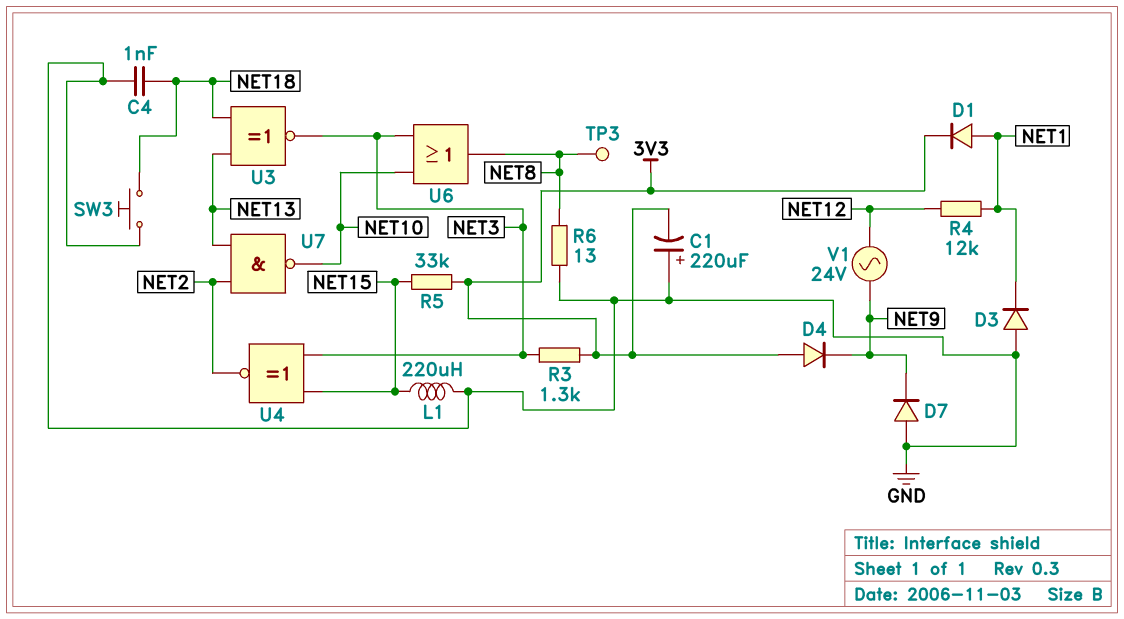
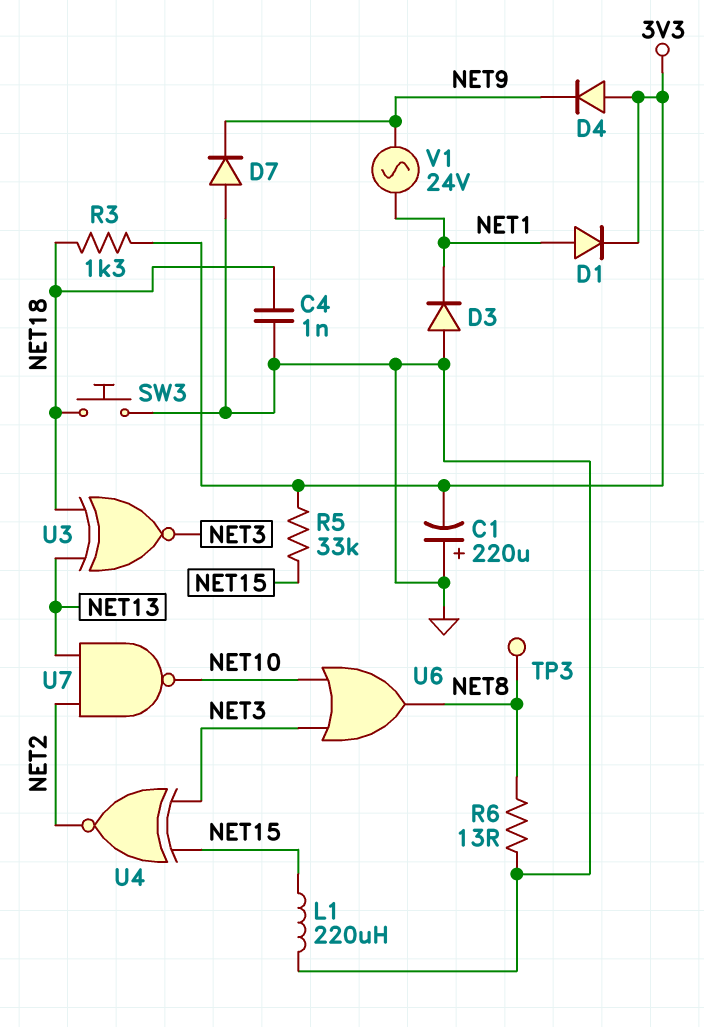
R3: 1.3k (3V3, NET3) -> 1.3k (3V3, NET18)
R4: 12k (NET1, NET12) -> none
V1: AC 24V (NET9, NET12) -> AC 24V (NET1, NET9)

